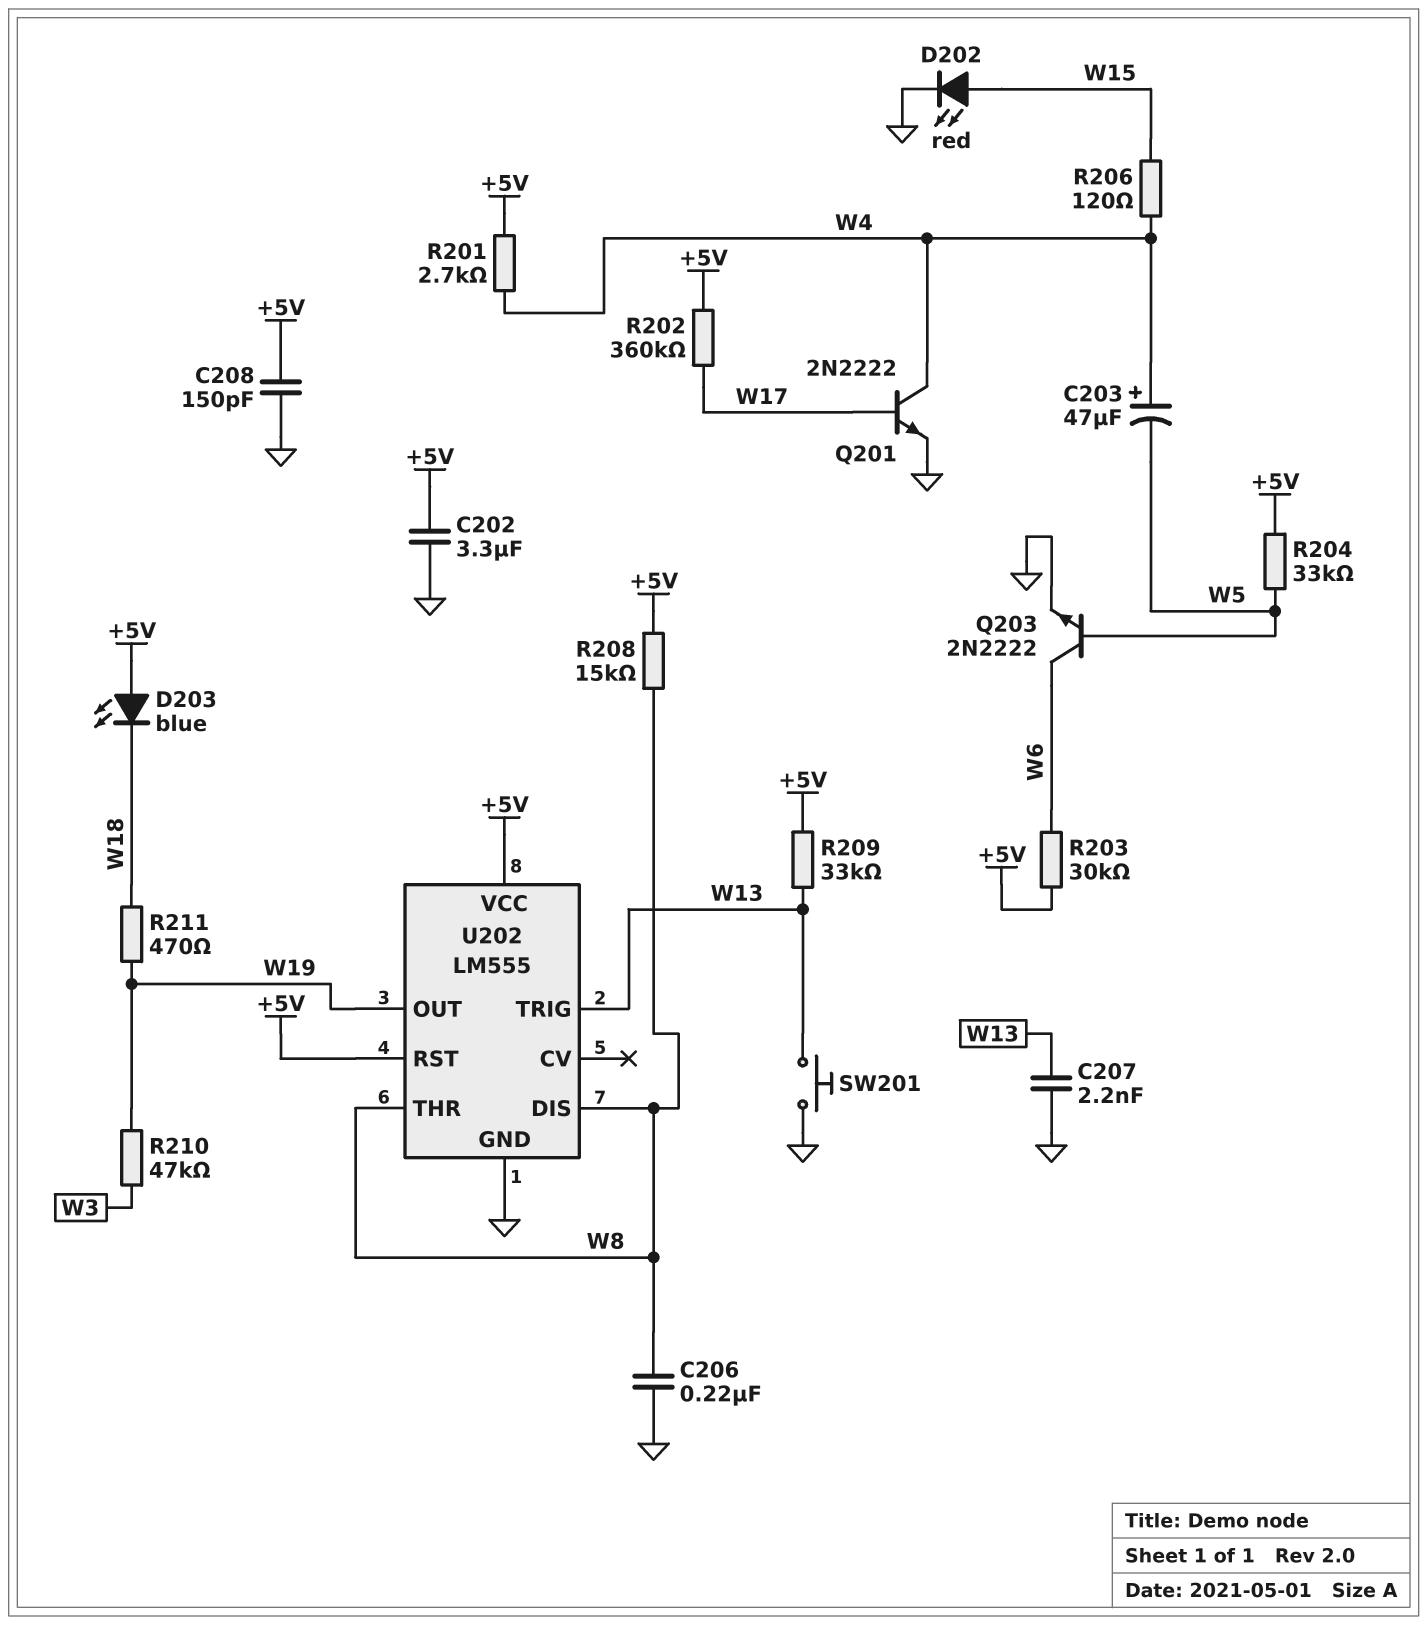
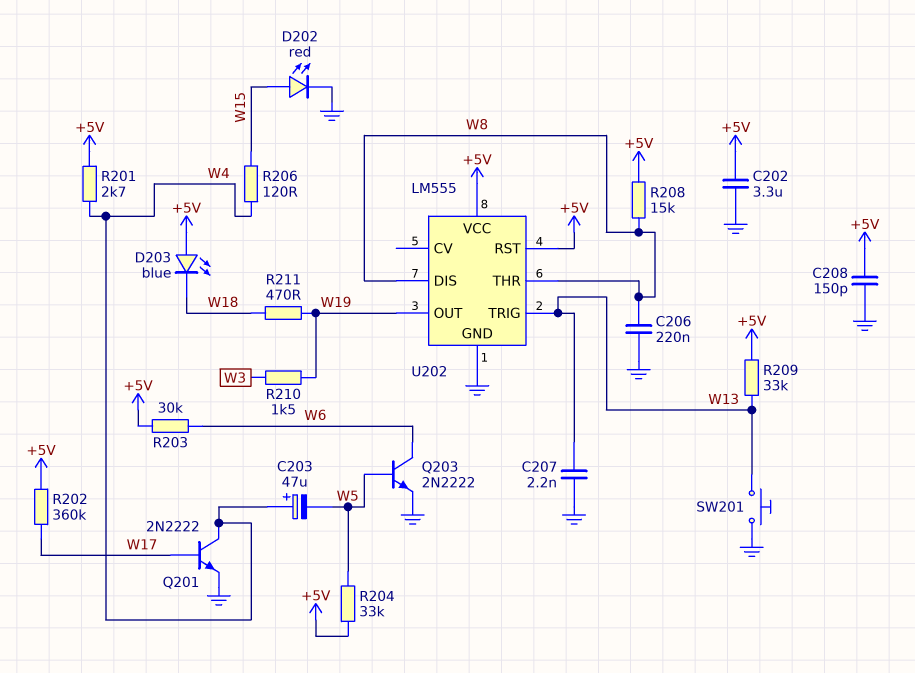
R210: 47k (W3, W19) -> 1.5k (W3, W19)

